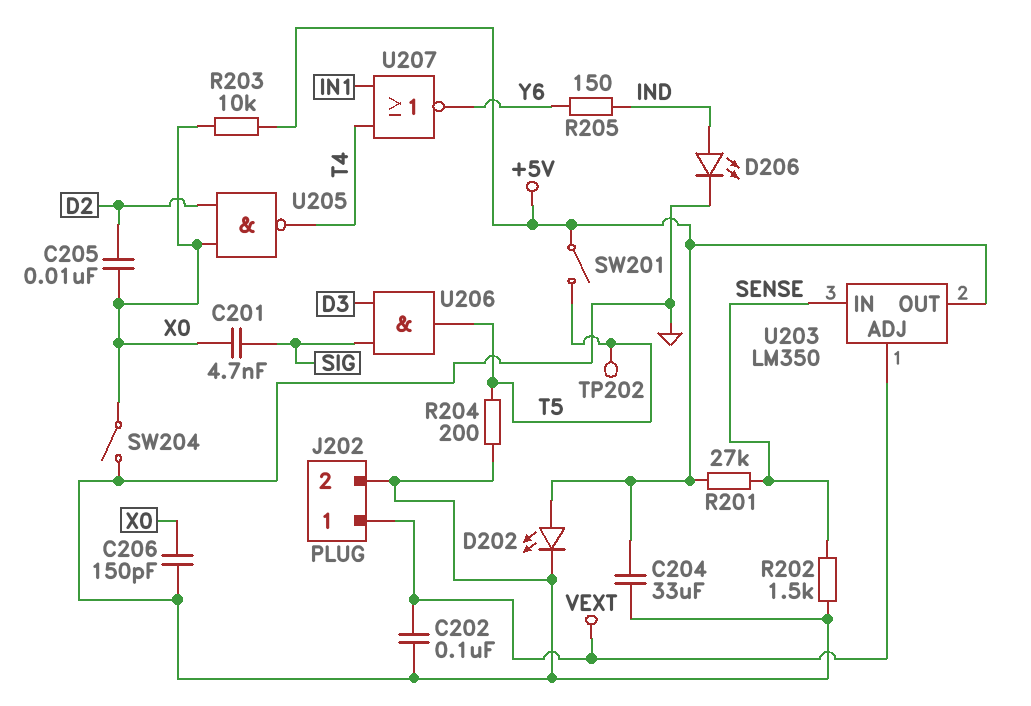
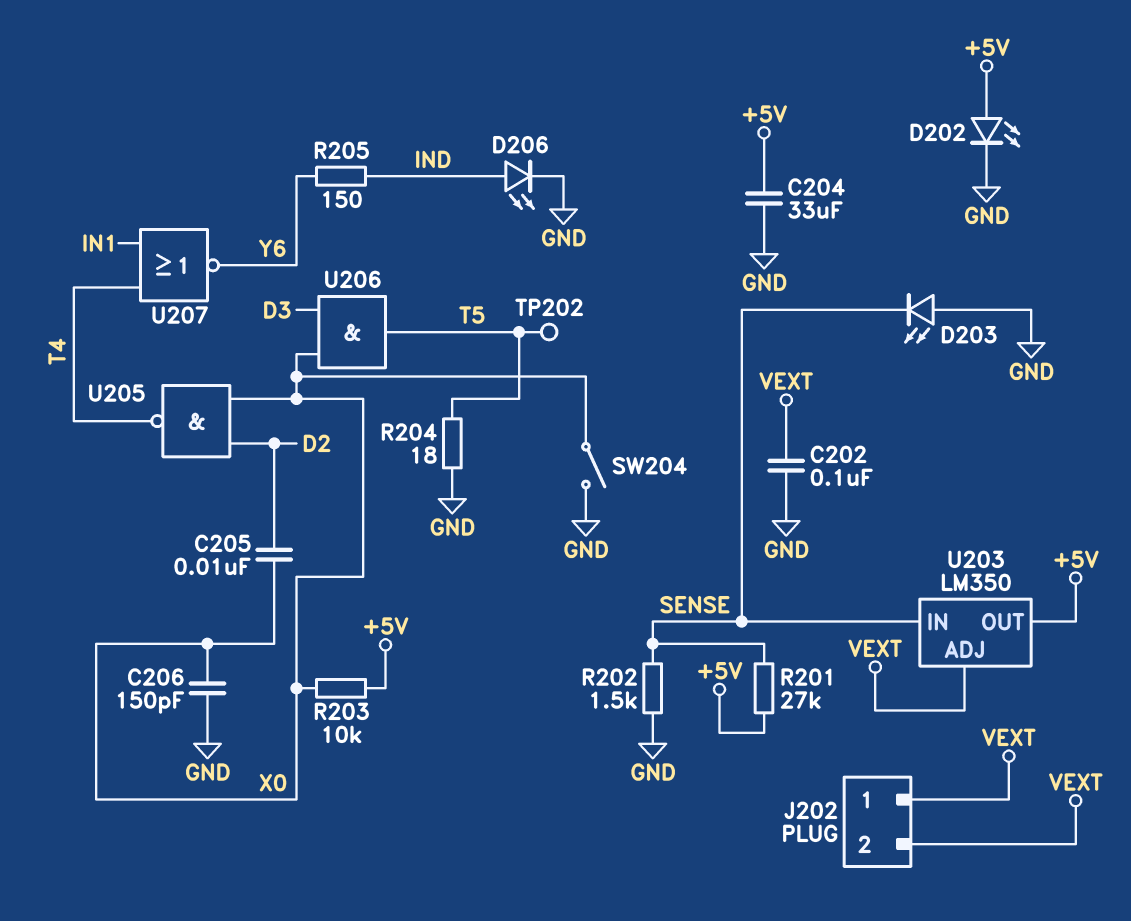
C201: 4.7nF (SIG, X0) -> none
D203: none -> LED (A GND, K SENSE)
J202 pin 2: GND -> VEXT
R204: 200 (GND, T5) -> 18 (GND, T5)
SW201: switch (+5V, T5) -> none
U206: AND (in D3, in SIG, out T5) -> AND (in D3, in X0, out T5)

